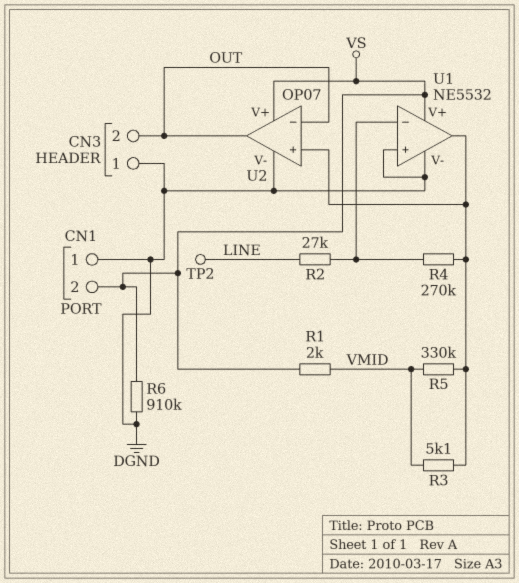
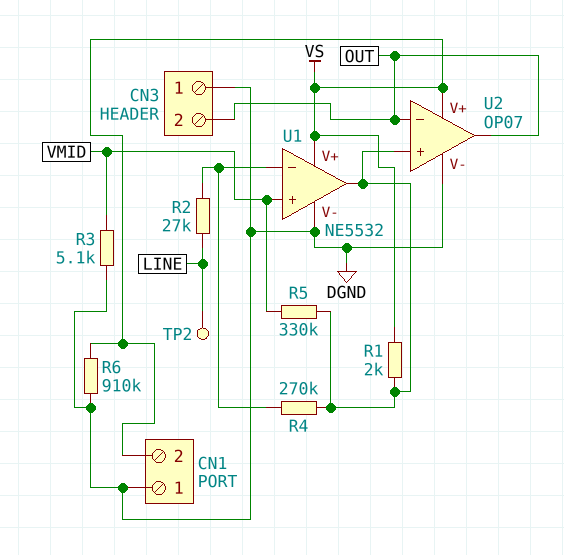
R1: 2k (VMID, VS) -> 2k (U1/out, VS)
R3: 5.1k (U1/out, VMID) -> 5.1k (DGND, VMID)
U1 pin in+: DGND -> VMID

